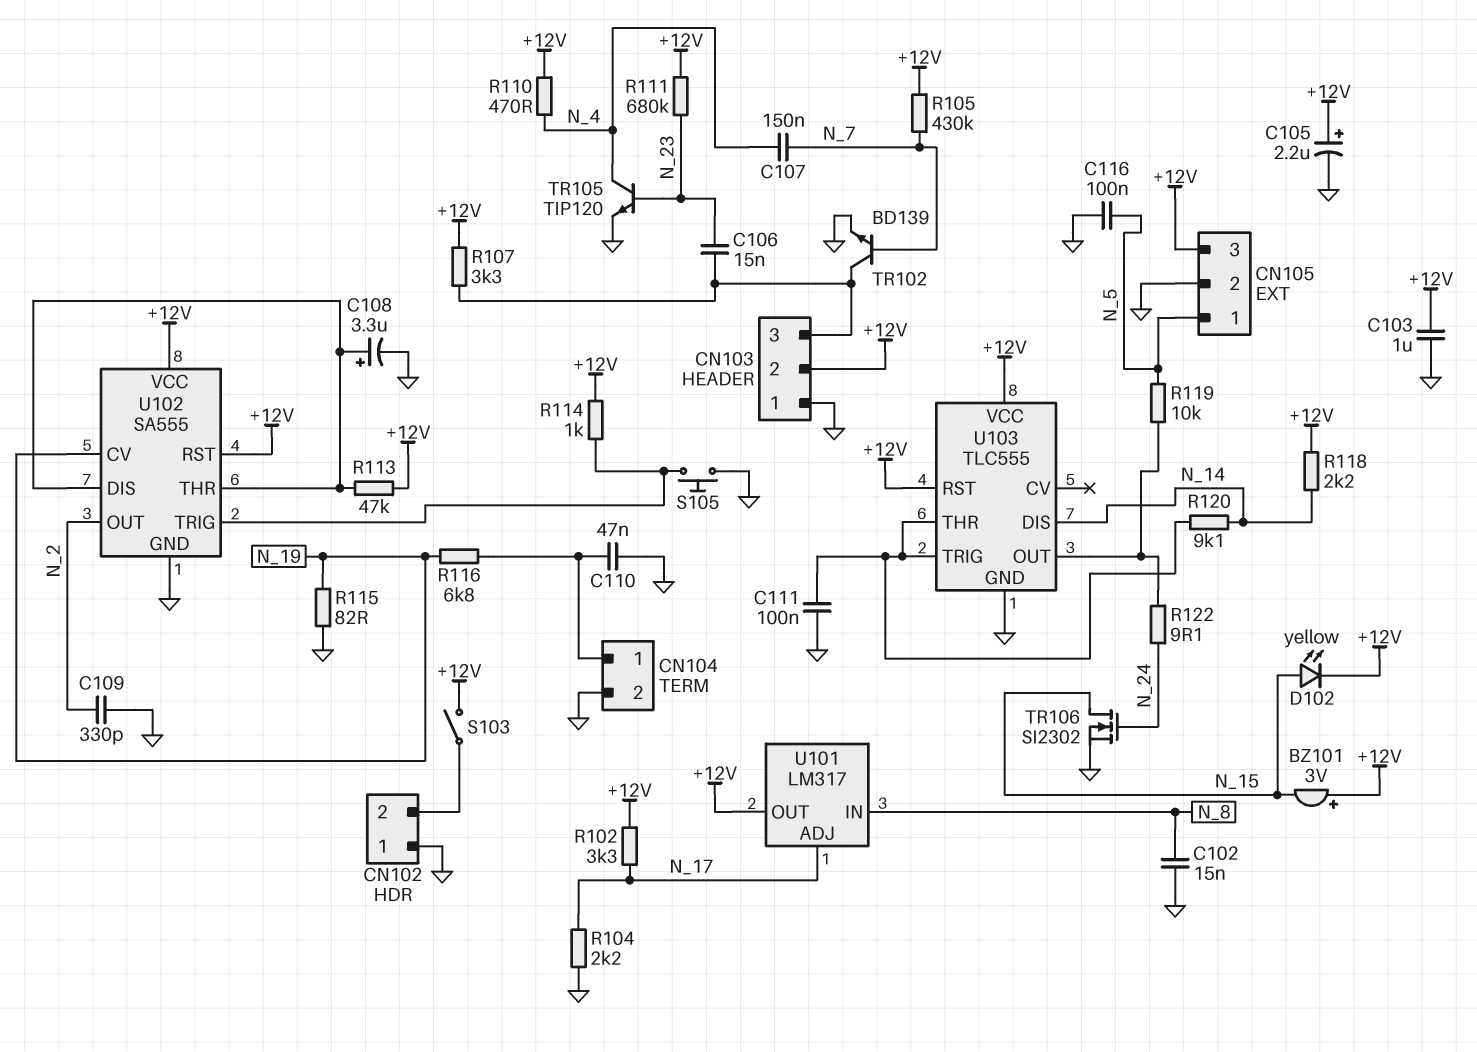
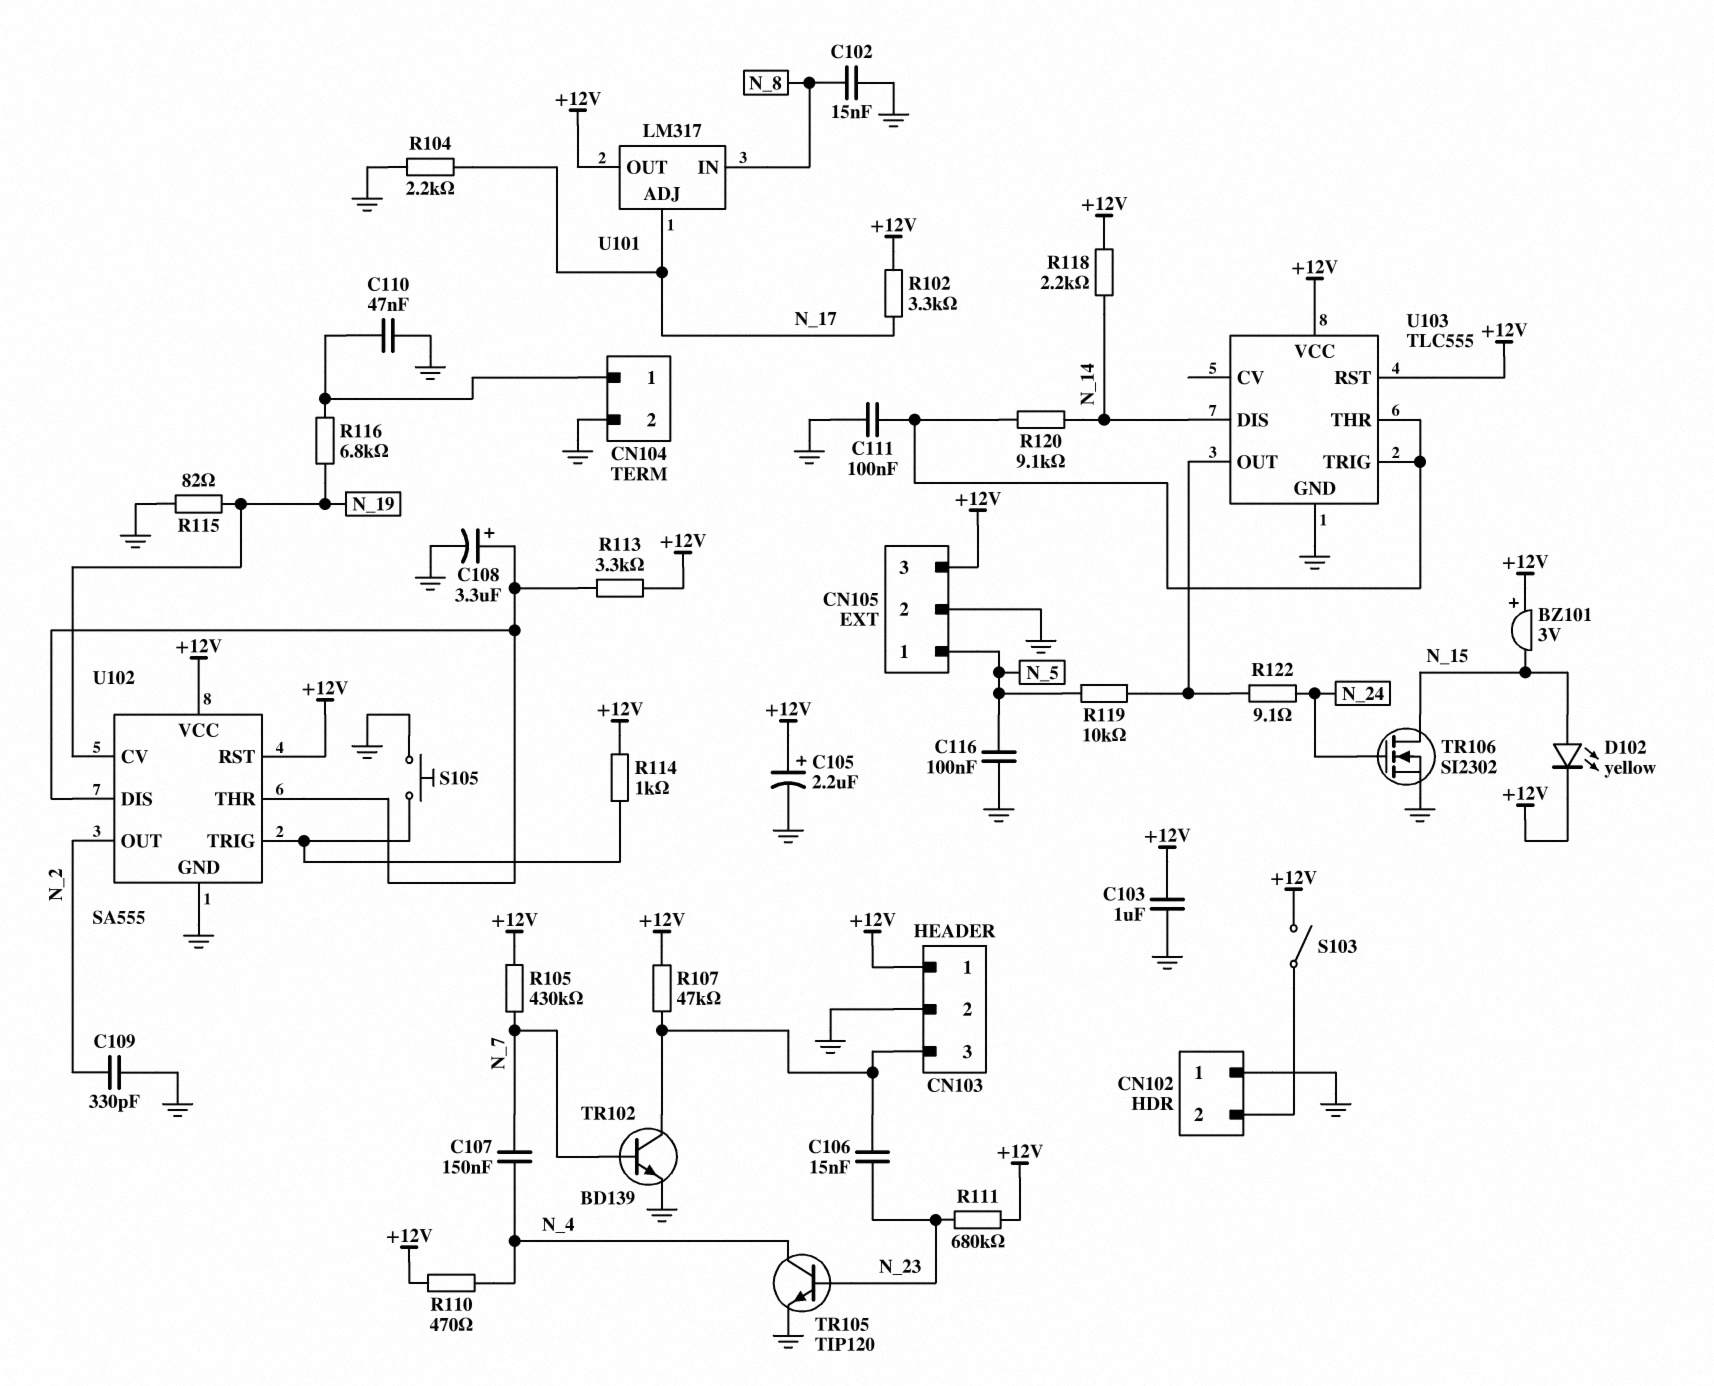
CN103 pin 1: GND -> +12V
CN103 pin 2: +12V -> GND
R107: 3.3k (+12V, CN103/3) -> 47k (+12V, CN103/3)
R113: 47k (+12V, U102/DIS) -> 3.3k (+12V, U102/DIS)

